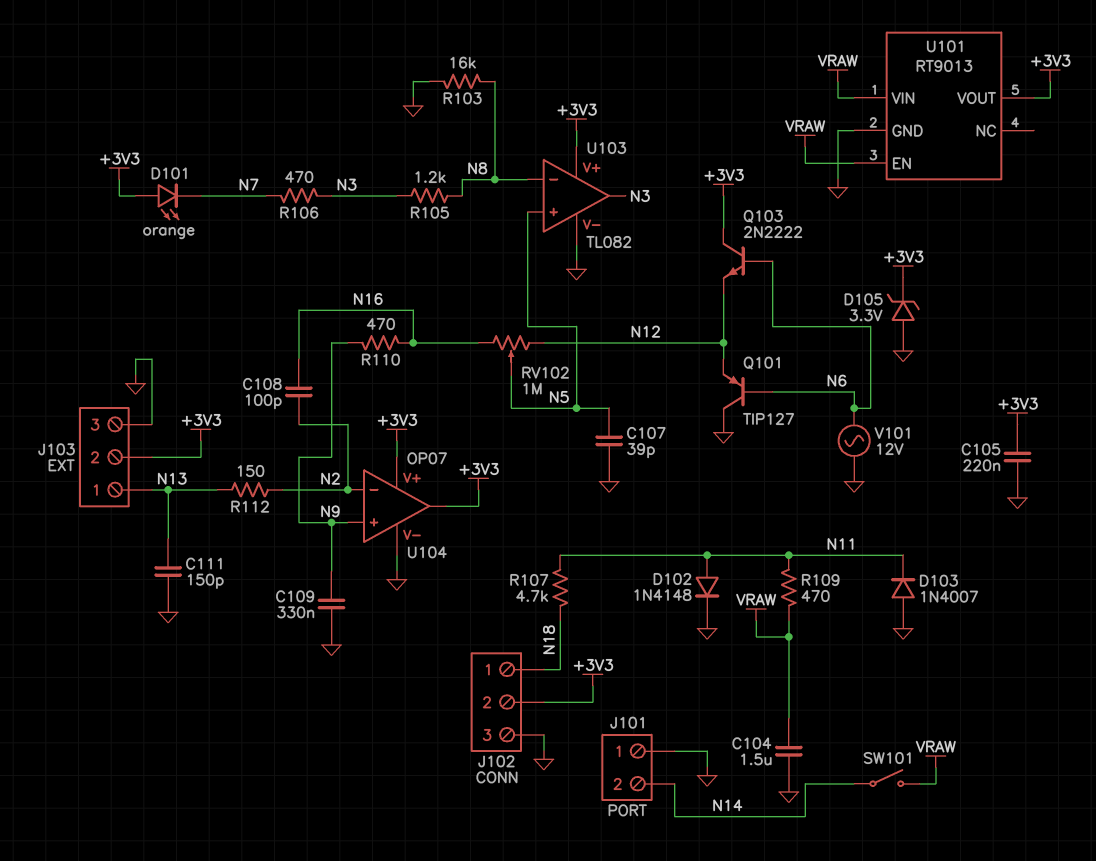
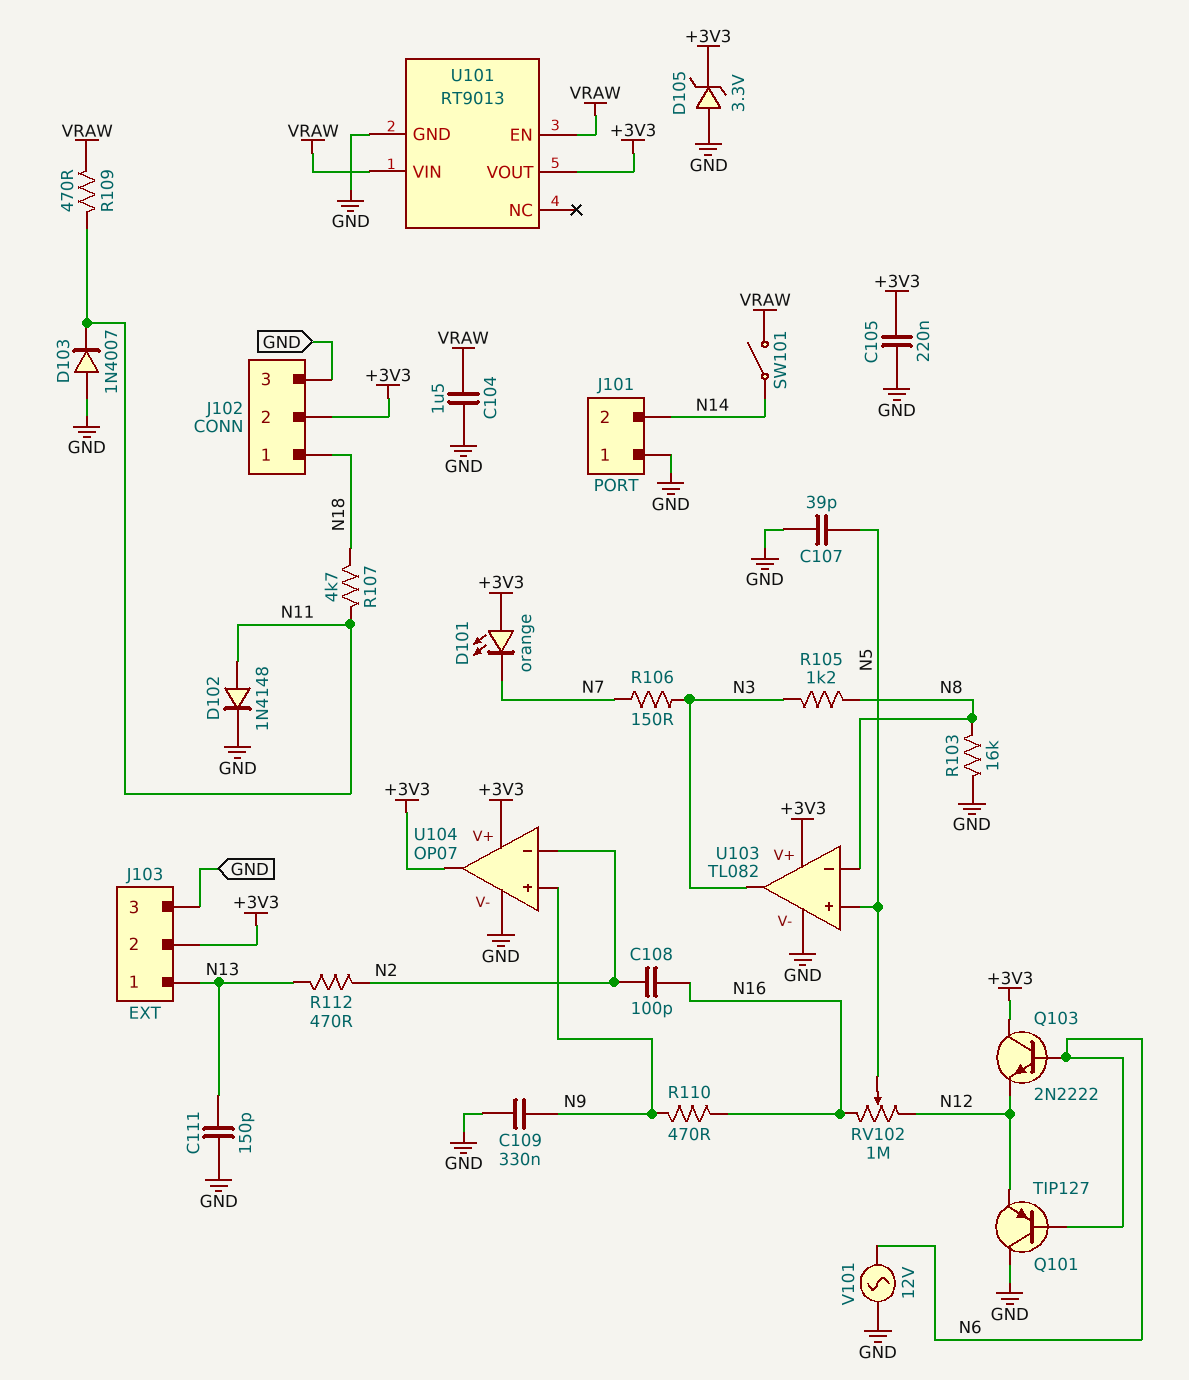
R106: 470 (N3, N7) -> 150 (N3, N7)
R112: 150 (N2, N13) -> 470 (N2, N13)

